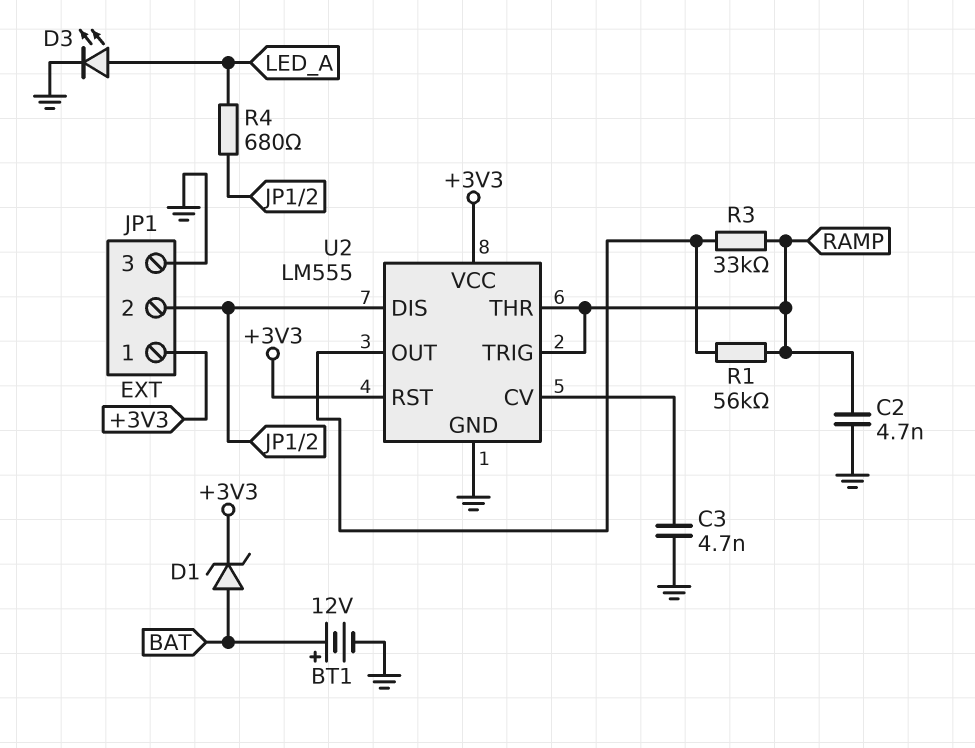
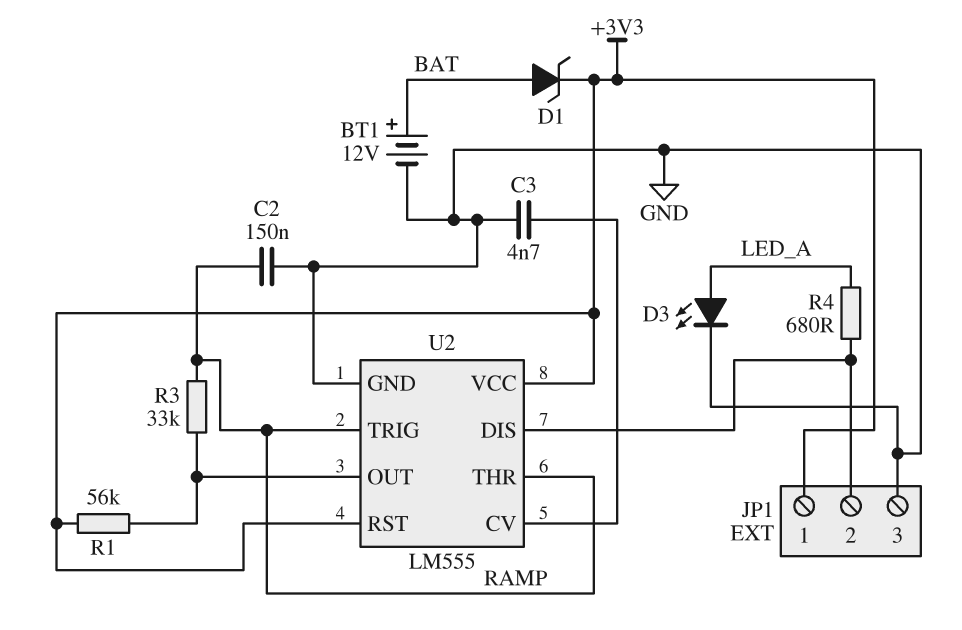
C2: 4.7nF (GND, RAMP) -> 150nF (GND, RAMP)
R1: 56k (RAMP, U2/OUT) -> 56k (+3V3, U2/OUT)

